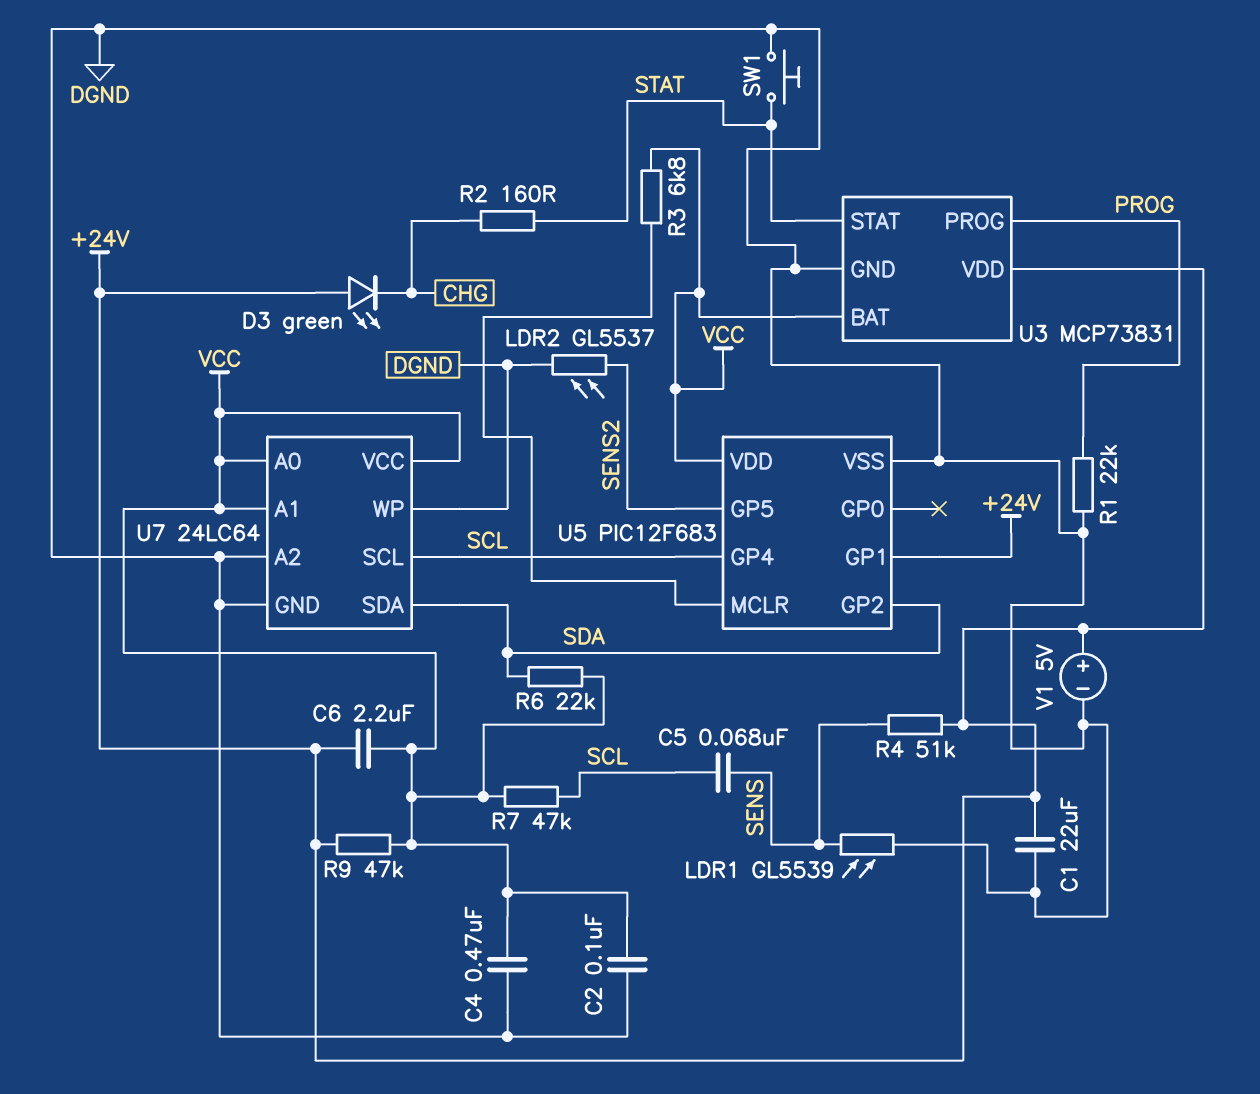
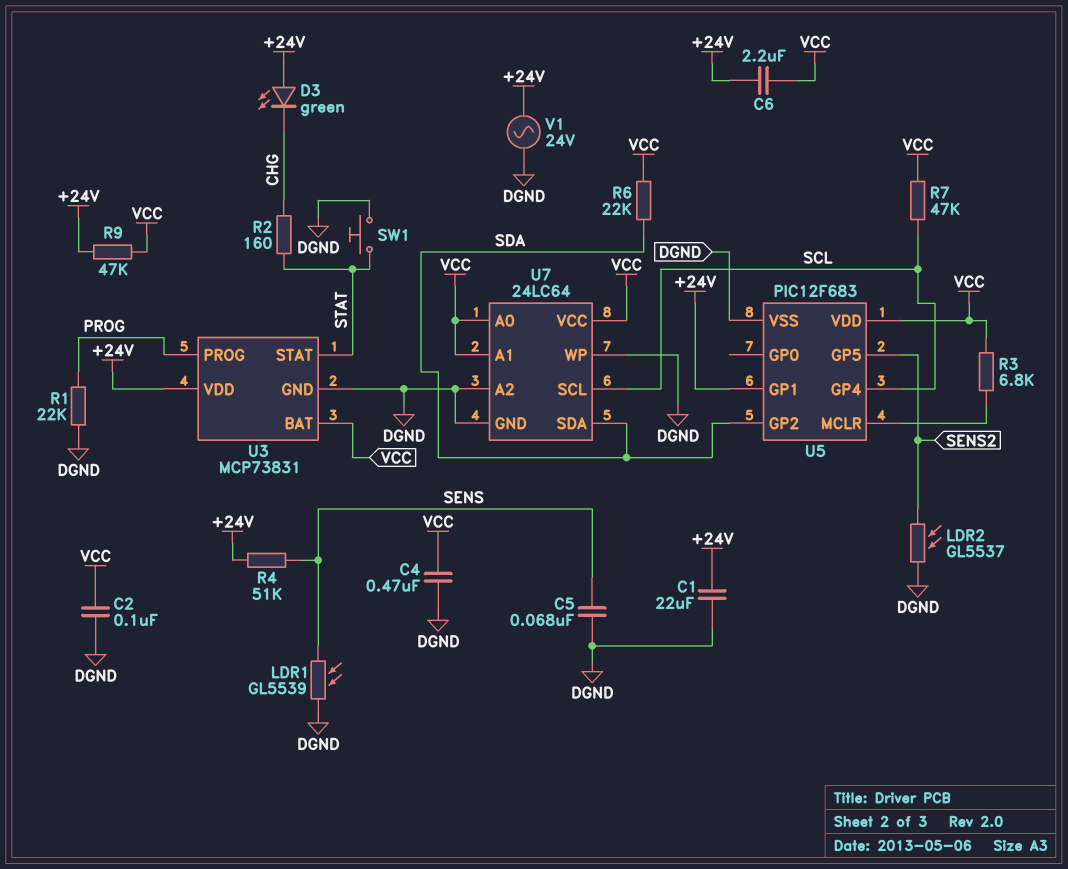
C5: 68nF (SCL, SENS) -> 68nF (DGND, SENS)
V1: 5V (plus +24V, minus DGND) -> AC 24V (+24V, DGND)

